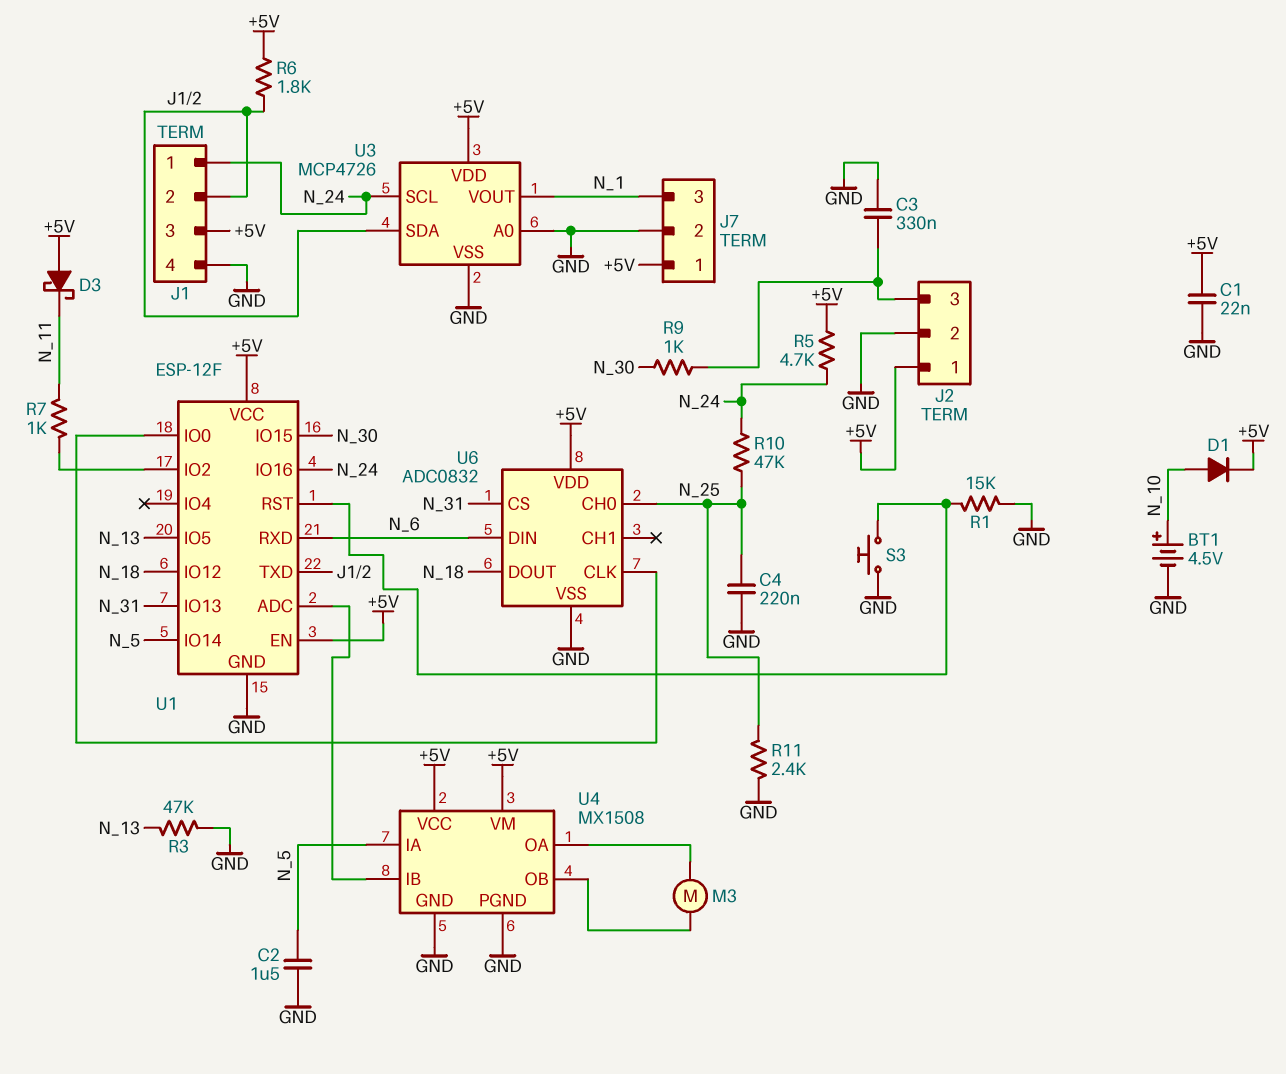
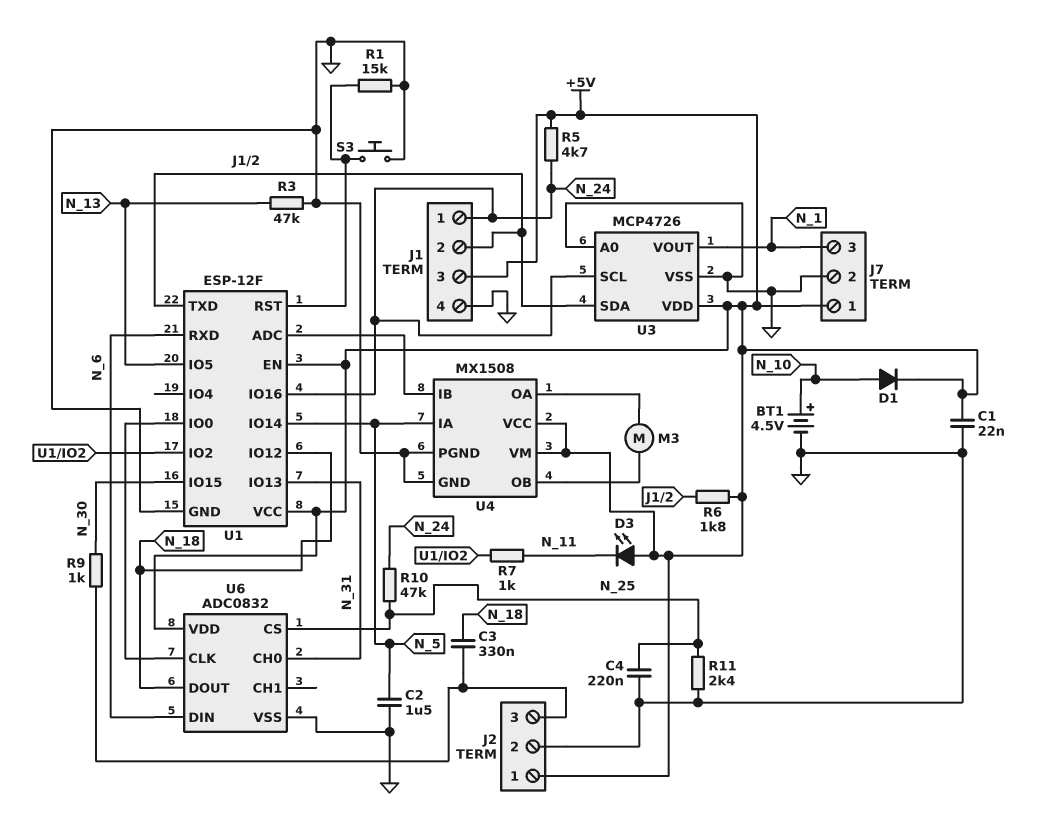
C3: 330nF (GND, J2/3) -> 330nF (J2/3, N_18)
D3: schottky (A +5V, K N_11) -> LED (A +5V, K N_11)
U6 pin CH0: N_25 -> N_31
U6 pin CS: N_31 -> N_25

